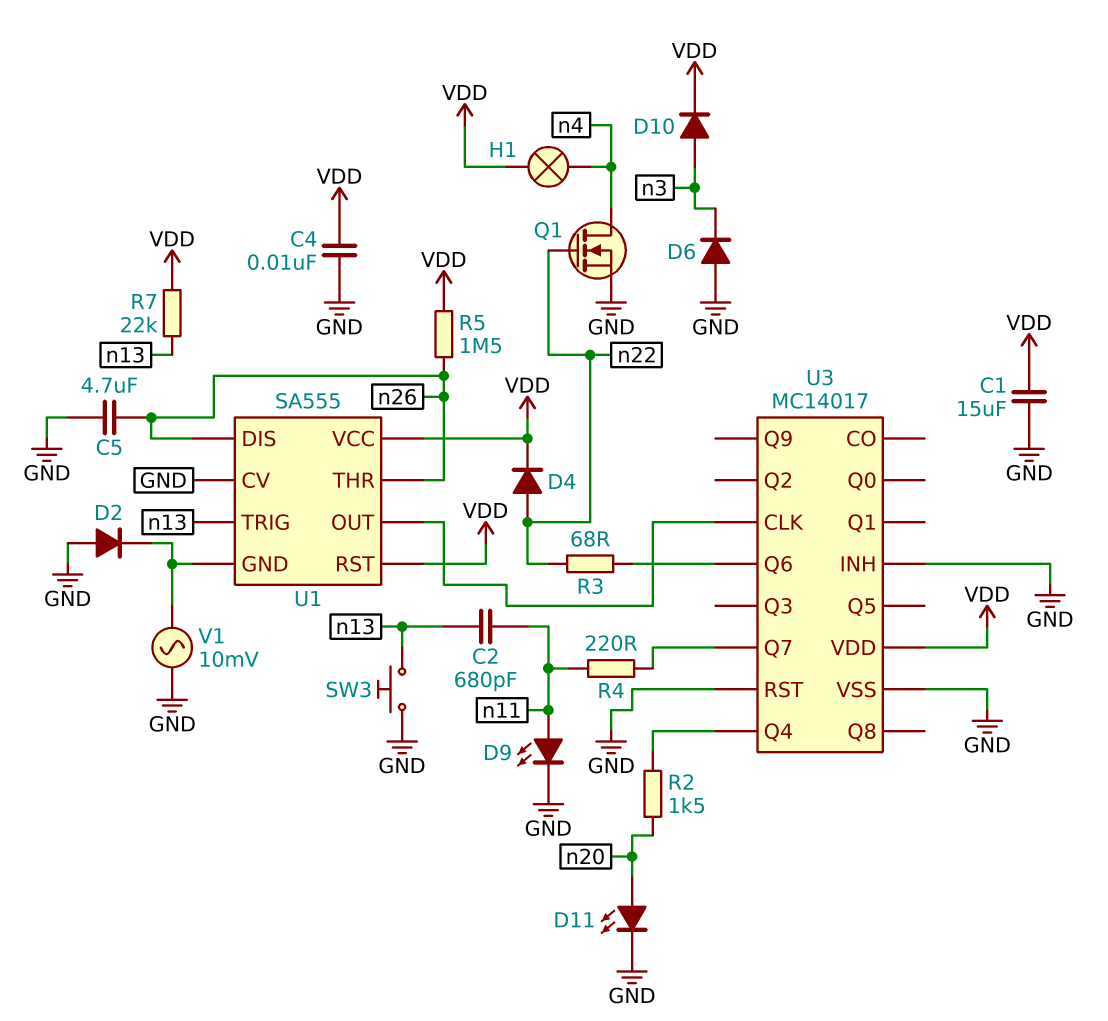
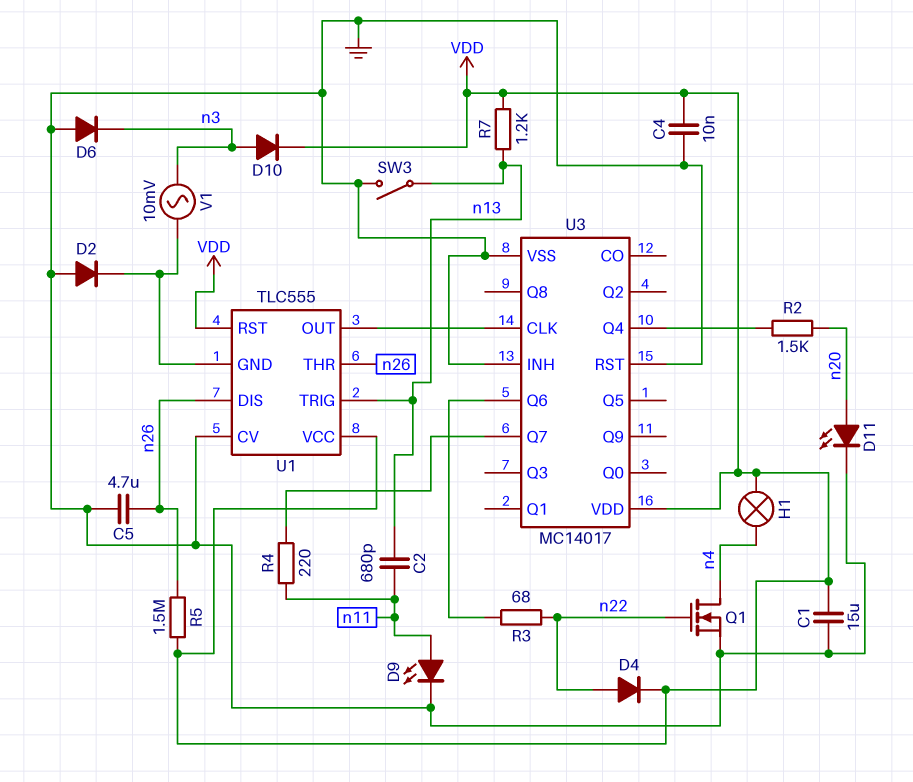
R7: 22k (VDD, n13) -> 1.2k (VDD, n13)
SW3: button (GND, n13) -> switch (GND, n13)
U1: SA555 -> TLC555
V1: AC 10mV (GND, U1/GND) -> AC 10mV (U1/GND, n3)

